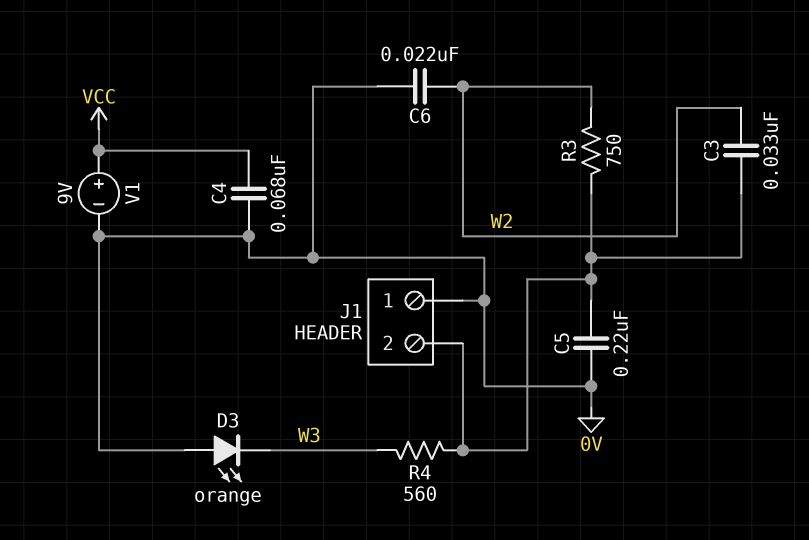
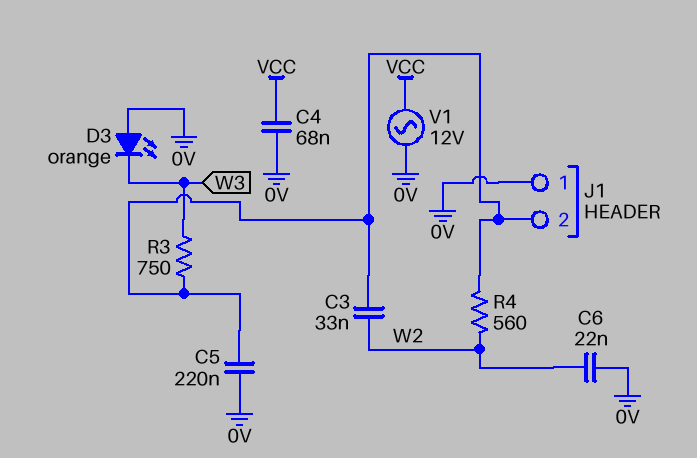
R3: 750 (J1/2, W2) -> 750 (J1/2, W3)
R4: 560 (J1/2, W3) -> 560 (J1/2, W2)
V1: 9V (plus VCC, minus 0V) -> AC 12V (0V, VCC)

